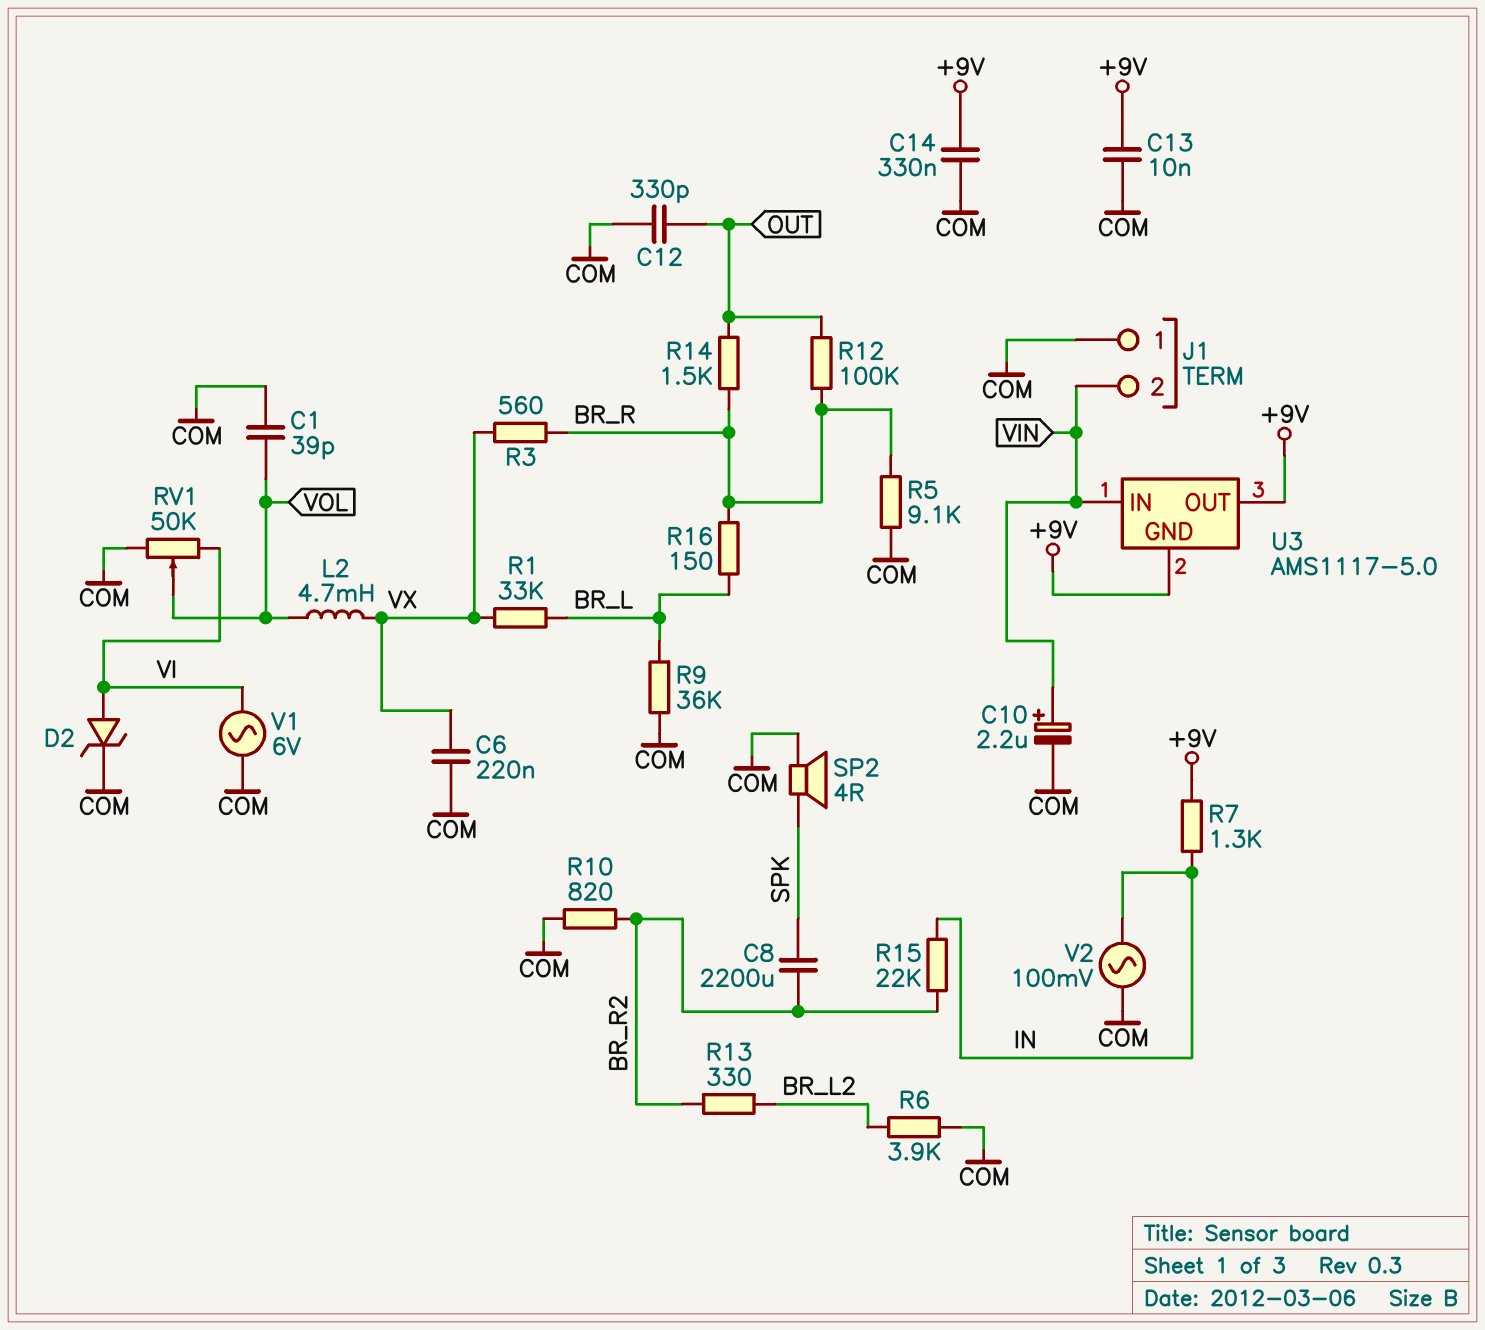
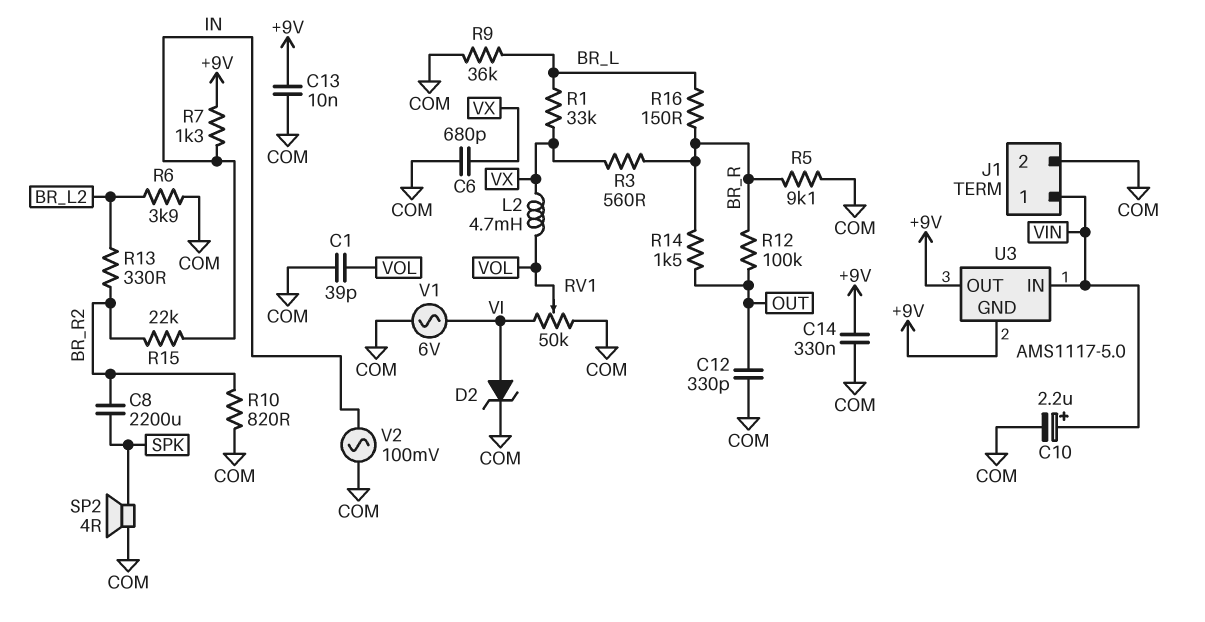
C6: 220nF (COM, VX) -> 680pF (COM, VX)
J1 pin 1: COM -> VIN
J1 pin 2: VIN -> COM

